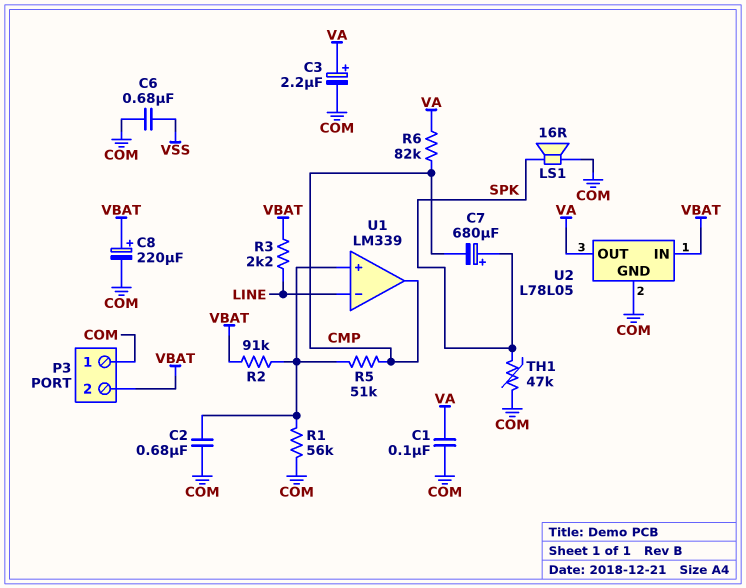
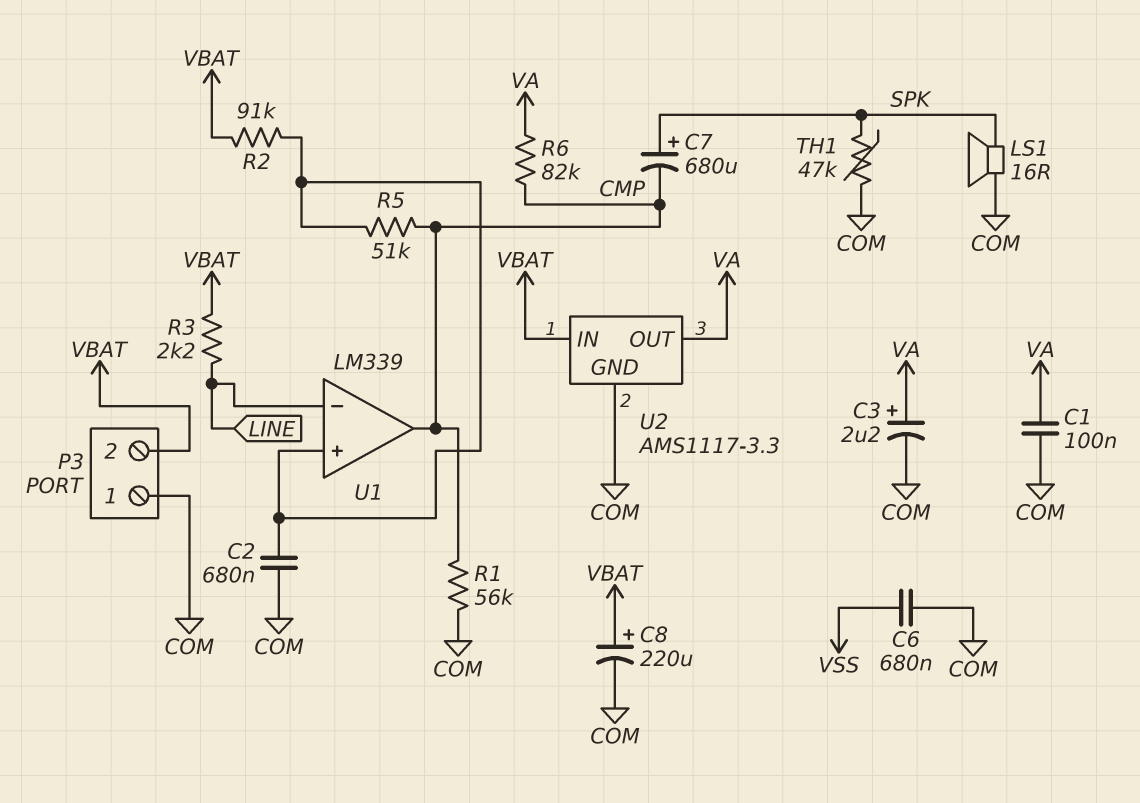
R1: 56k (COM, U1/in+) -> 56k (CMP, COM)
U2: L78L05 -> AMS1117-3.3

